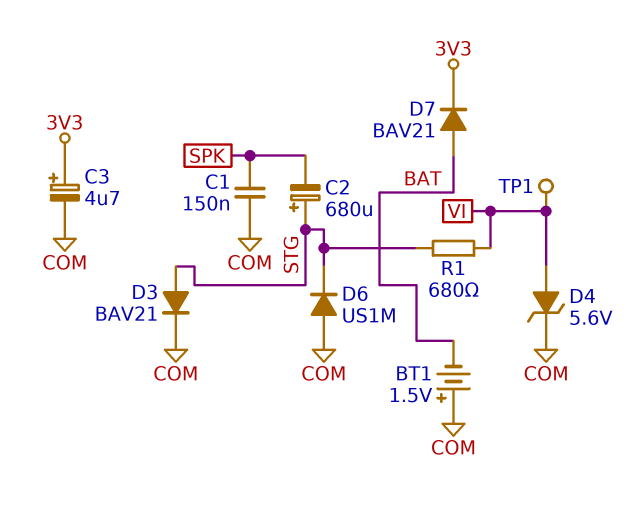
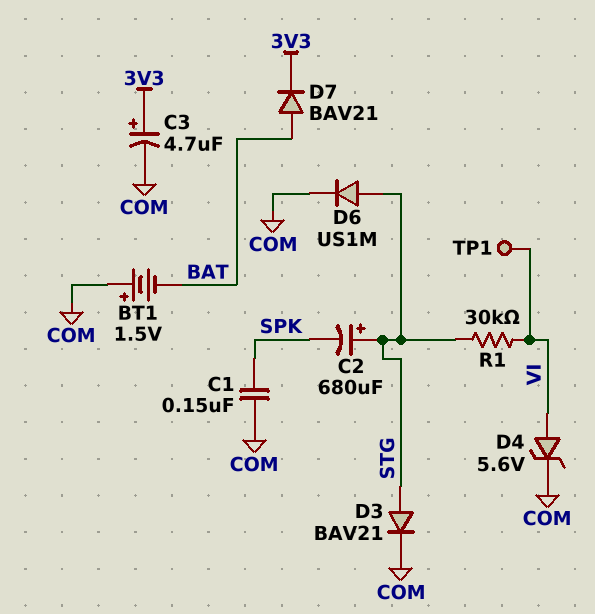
D6: diode US1M (A COM, K STG) -> diode US1M (A STG, K COM)
R1: 680 (STG, VI) -> 30k (STG, VI)

